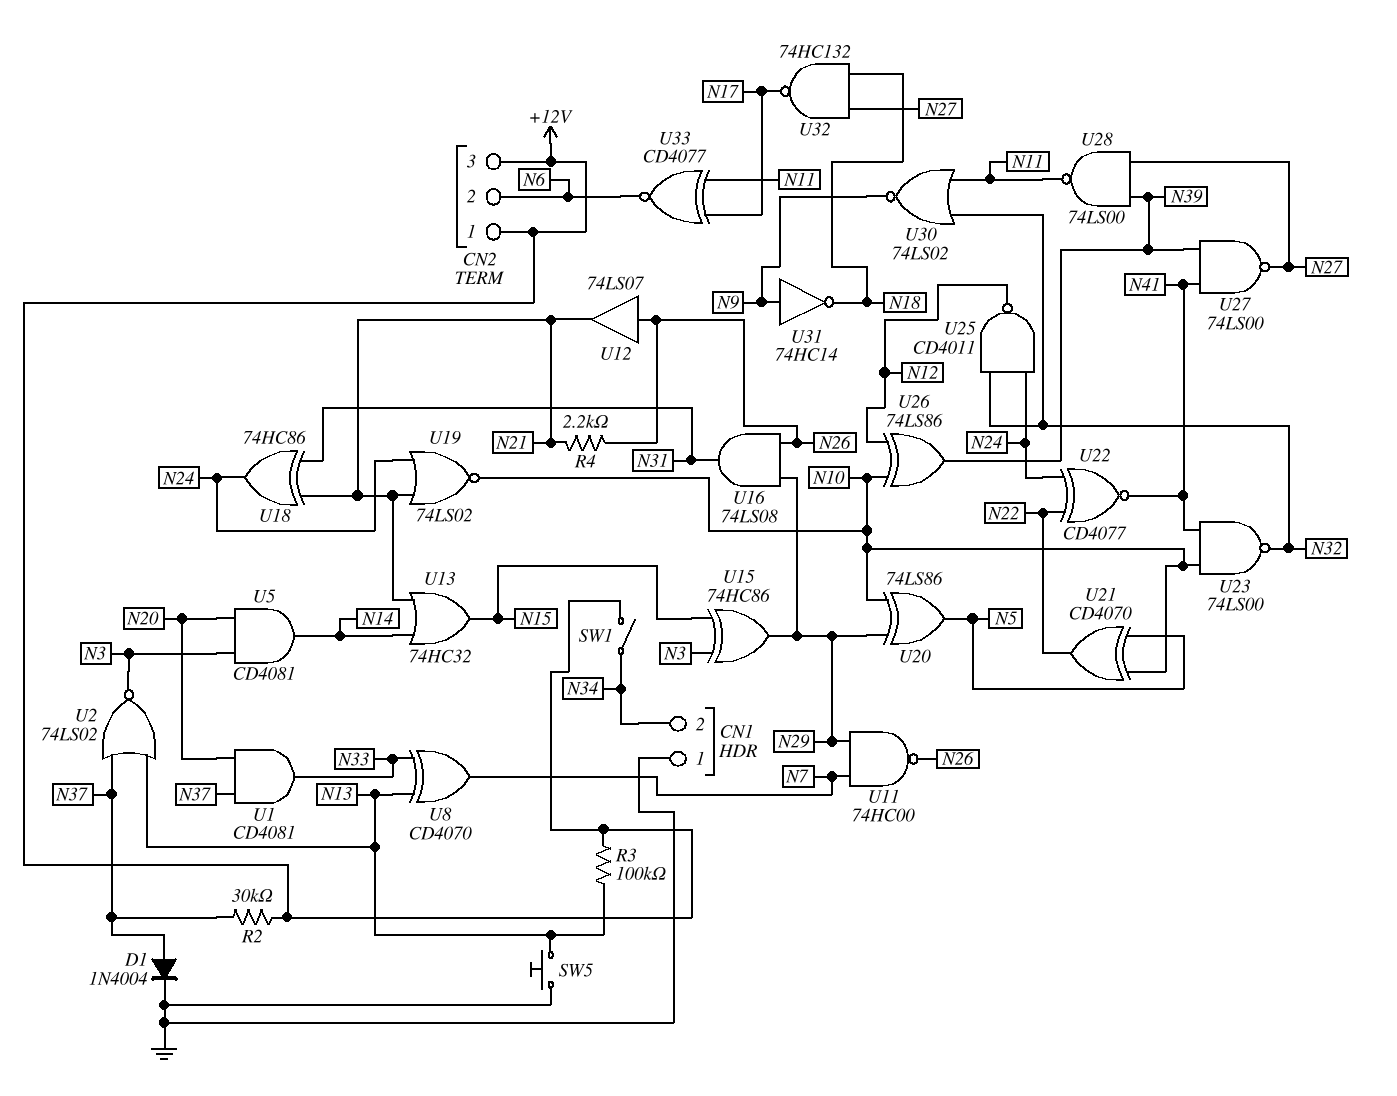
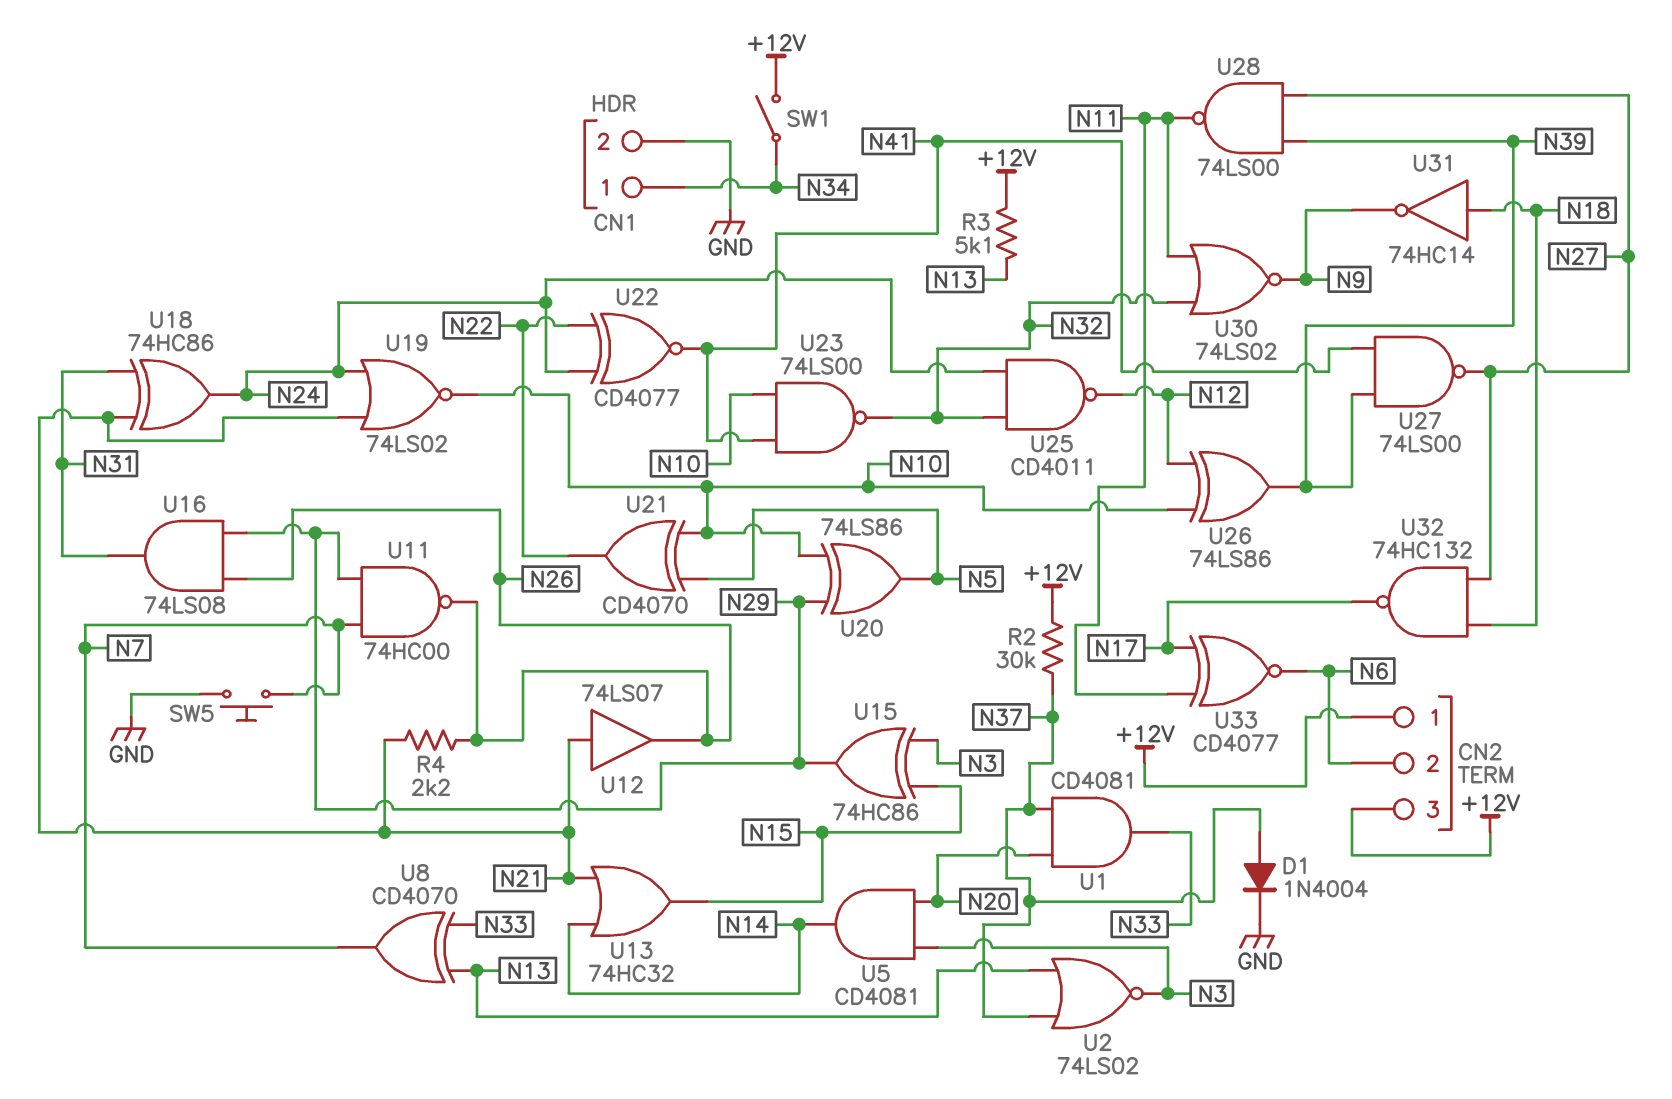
CN1 pin 1: GND -> N34
CN1 pin 2: N34 -> GND
R3: 100k (+12V, N13) -> 5.1k (+12V, N13)
SW5: button (GND, N13) -> button (GND, N7)
U12: buffer 74LS07 (in N26, out N21) -> buffer 74LS07 (in N21, out N26)
U31: NOT 74HC14 (in N9, out N18) -> NOT 74HC14 (in N18, out N9)

